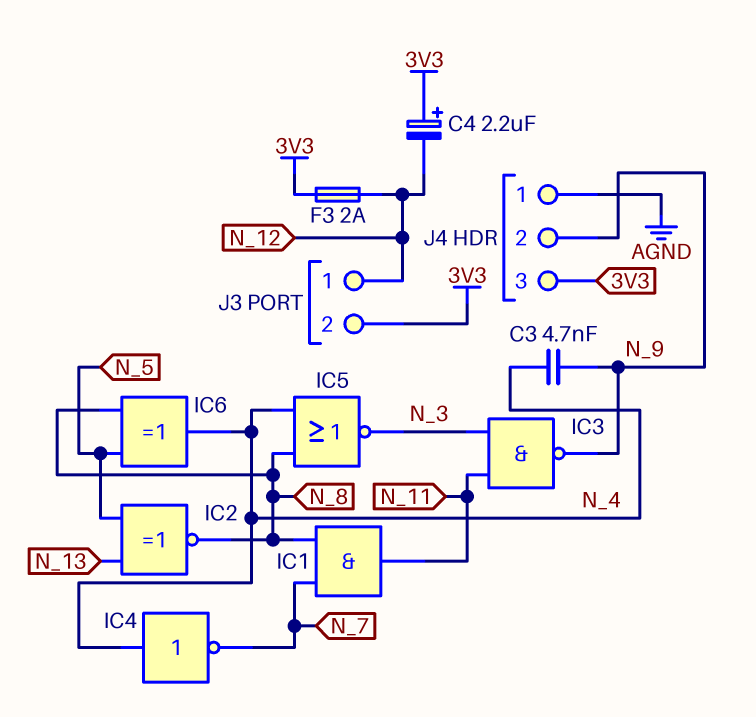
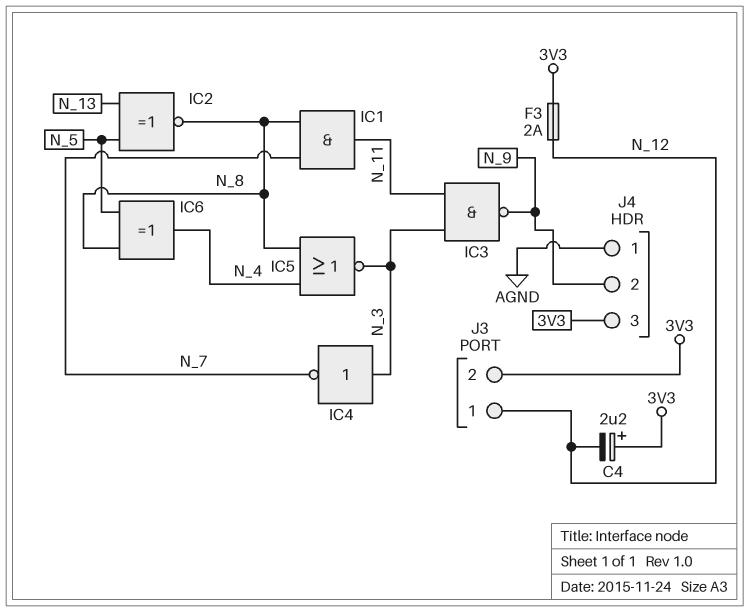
C3: 4.7nF (N_4, N_9) -> none
IC4: NOT (in N_4, out N_7) -> NOT (in N_3, out N_7)

